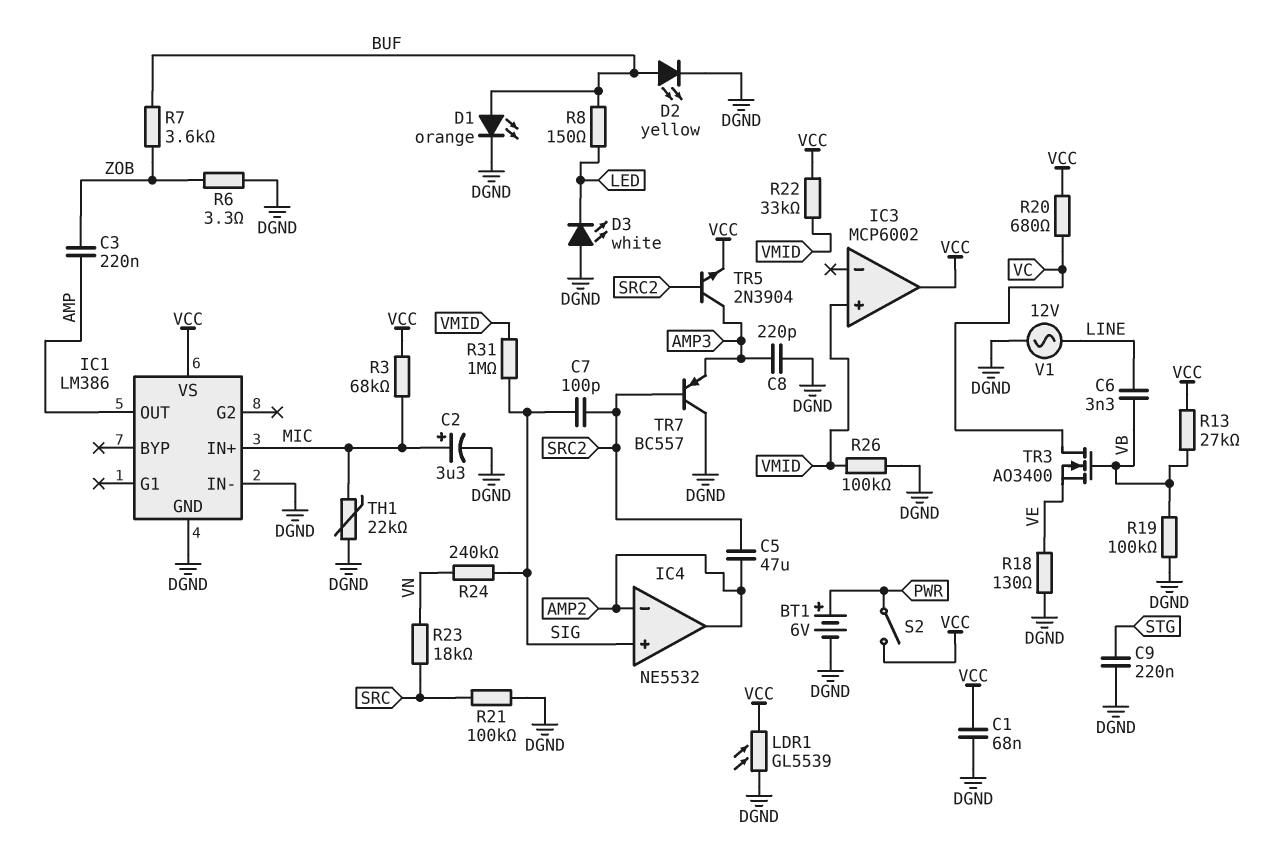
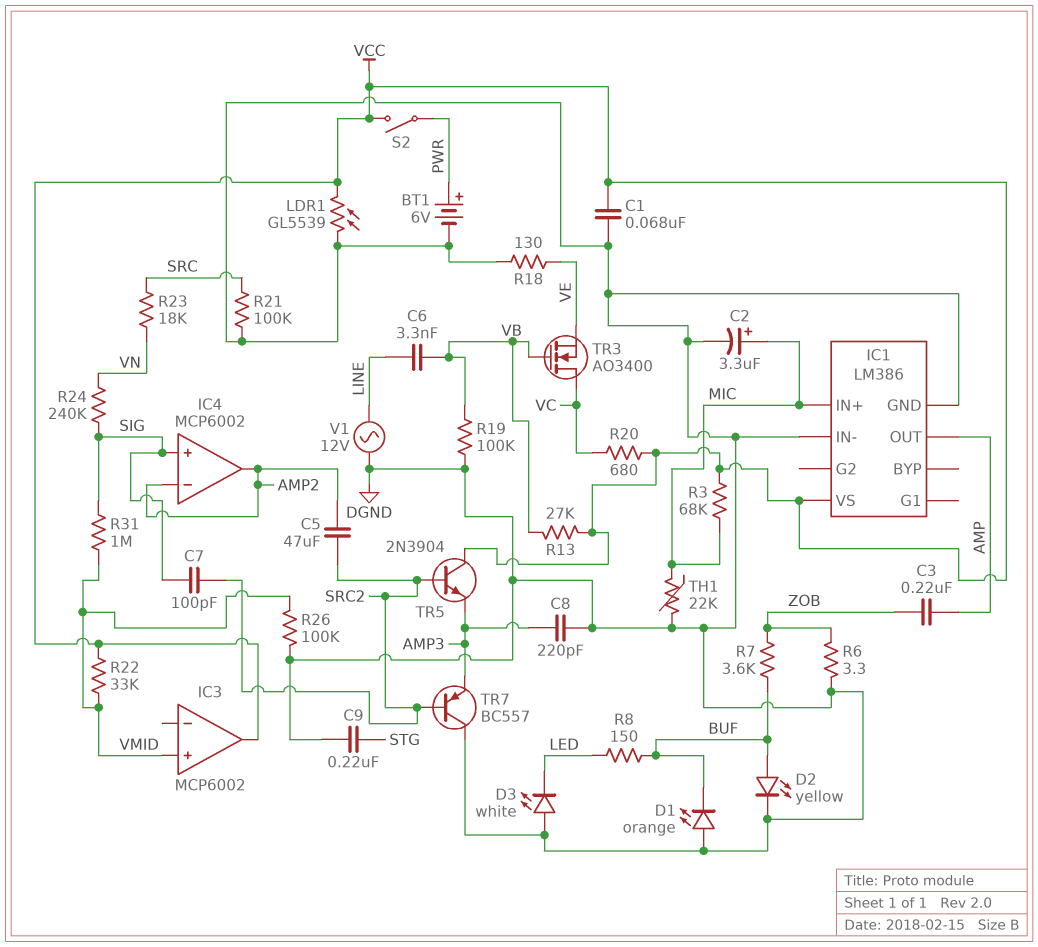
D1: LED orange (A BUF, K DGND) -> LED orange (A DGND, K BUF)
IC4: NE5532 -> MCP6002
TR5: NPN 2N3904 (B SRC2, C AMP3, E VCC) -> NPN 2N3904 (B SRC2, C VCC, E AMP3)

